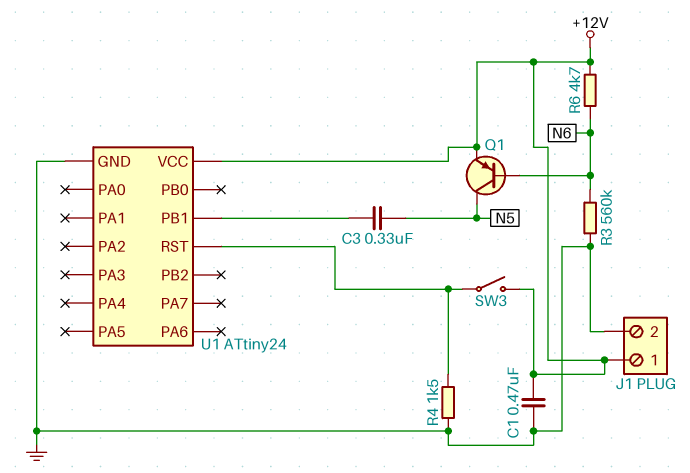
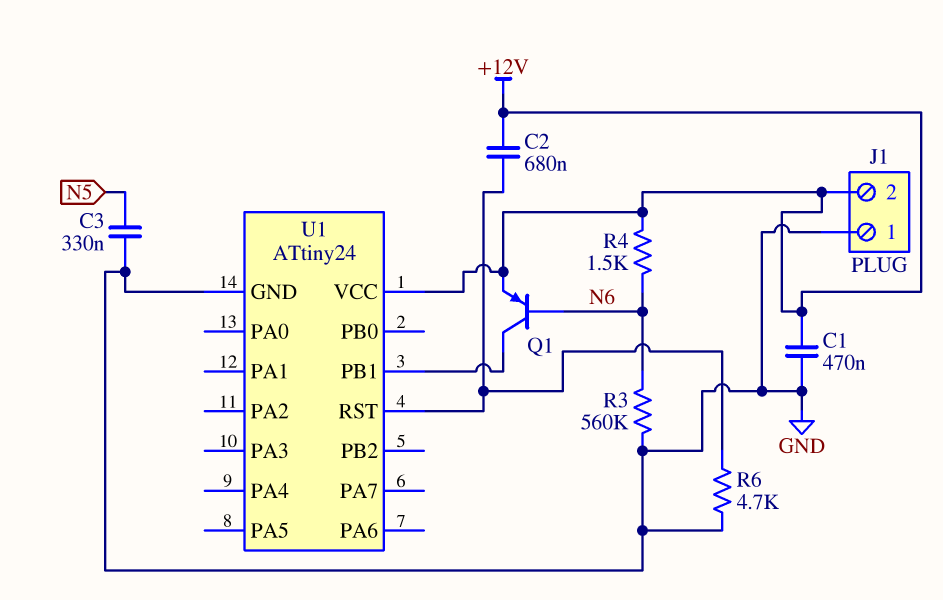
C2: none -> 680nF (+12V, U1/RST)
C3: 330nF (N5, U1/PB1) -> 330nF (GND, N5)
J1 pin 1: +12V -> GND
J1 pin 2: GND -> +12V
Q1: PNP (B N6, C N5, E +12V) -> PNP (B N6, C U1/PB1, E +12V)
R4: 1.5k (GND, U1/RST) -> 1.5k (+12V, N6)
R6: 4.7k (+12V, N6) -> 4.7k (GND, U1/RST)
SW3: switch (+12V, U1/RST) -> none

